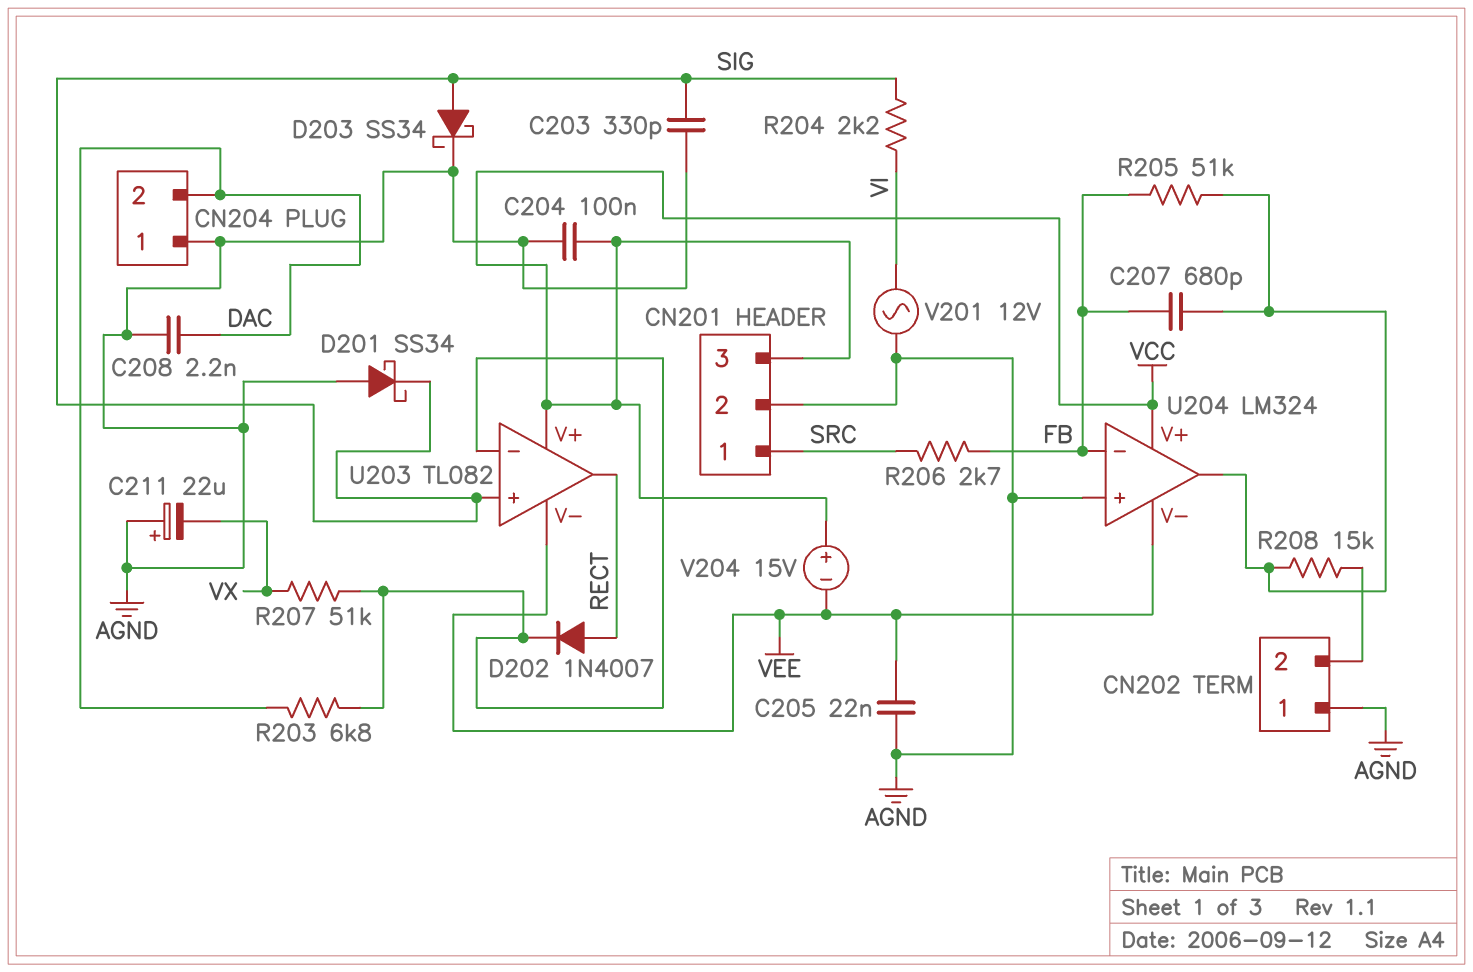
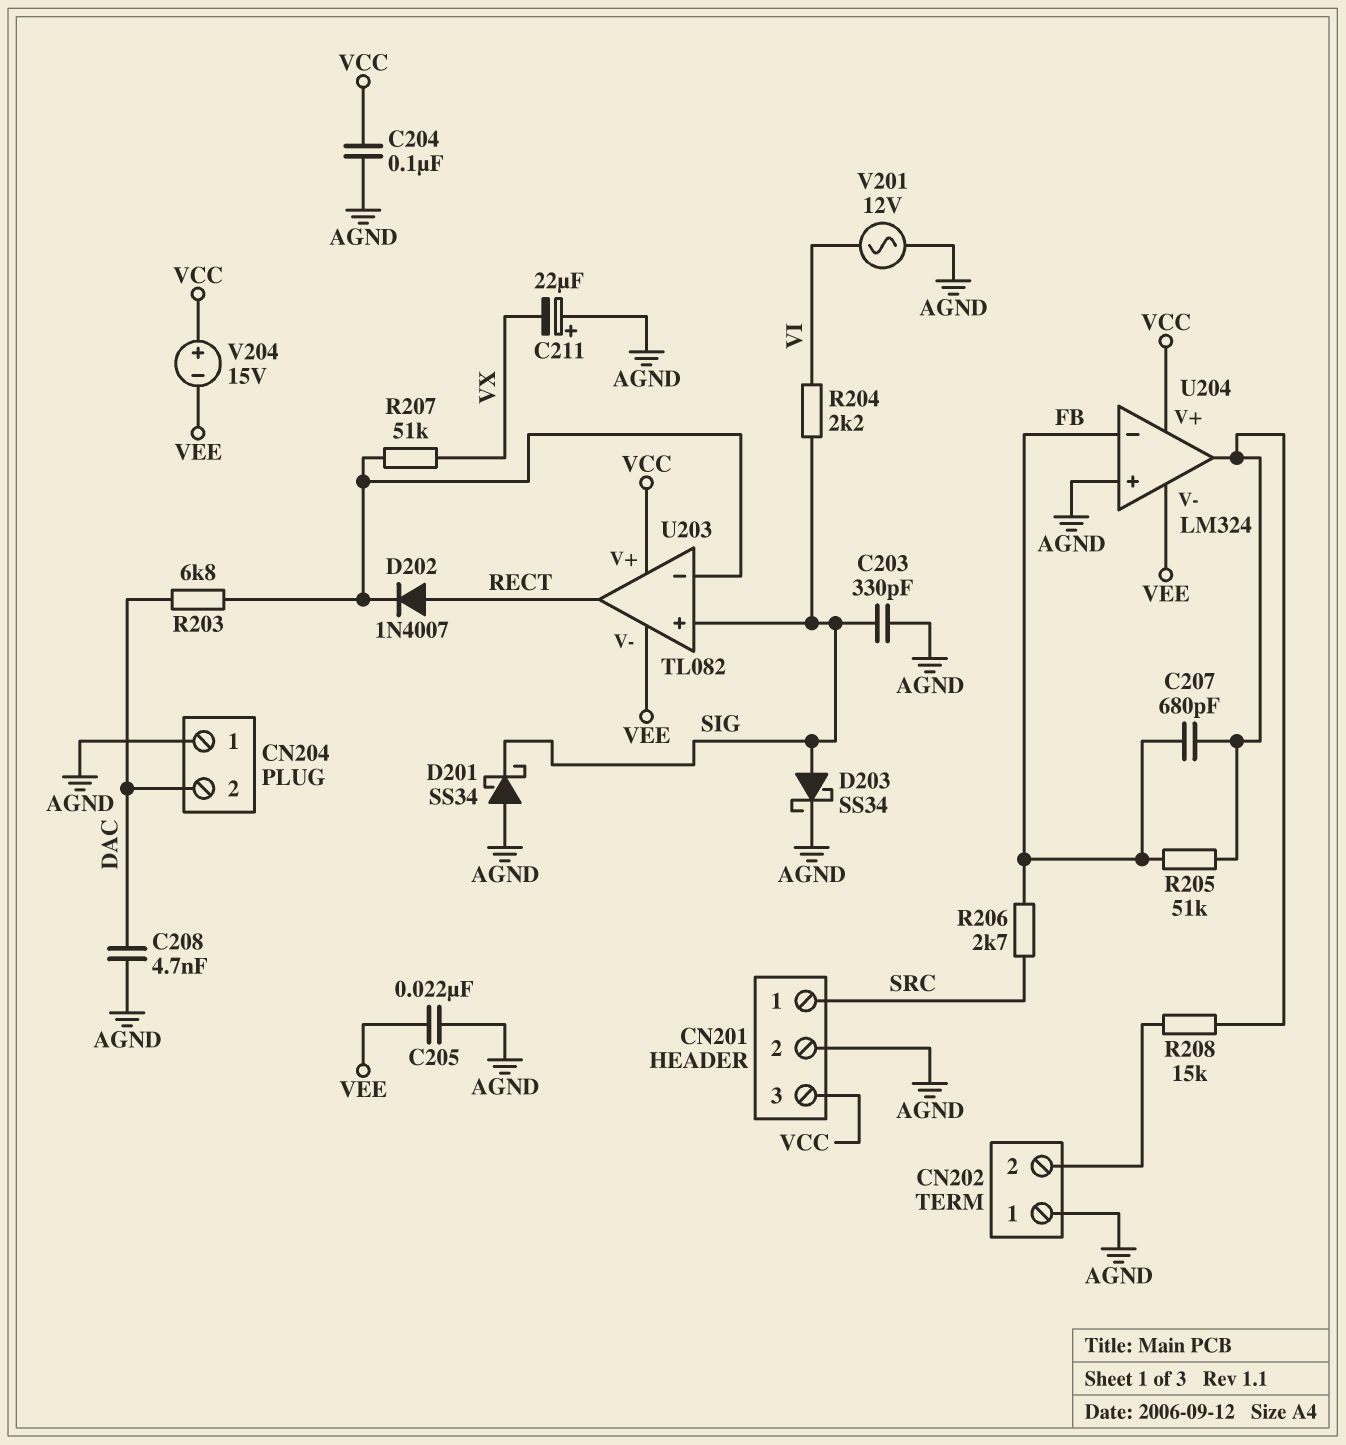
C208: 2.2nF (AGND, DAC) -> 4.7nF (AGND, DAC)

